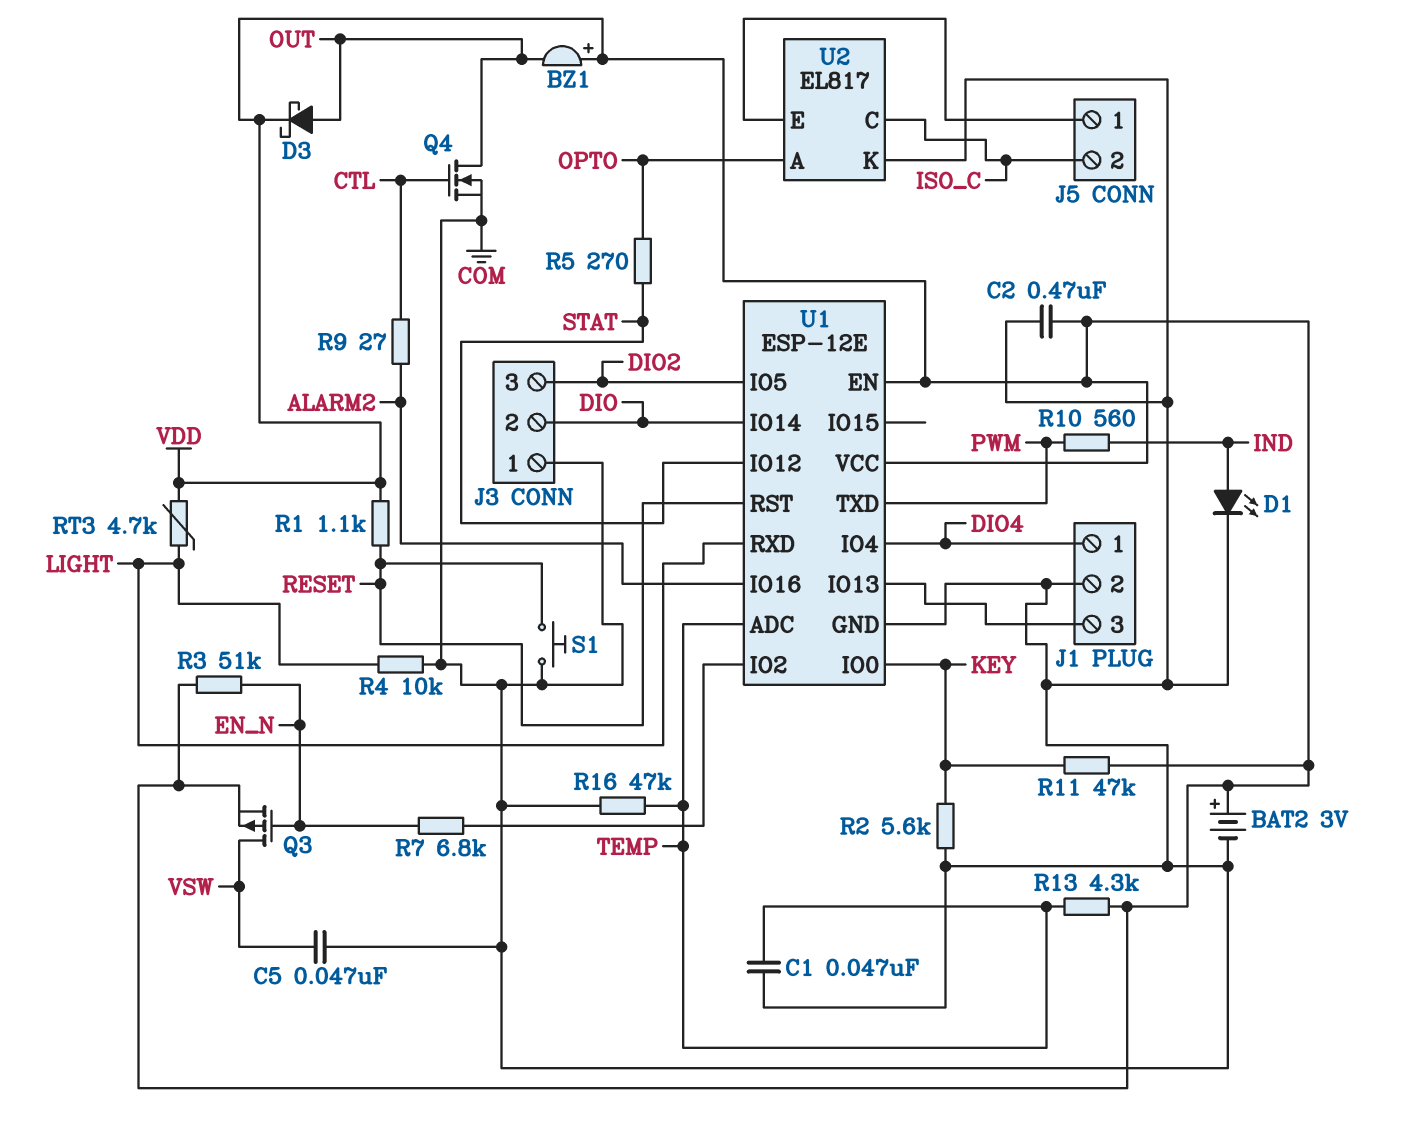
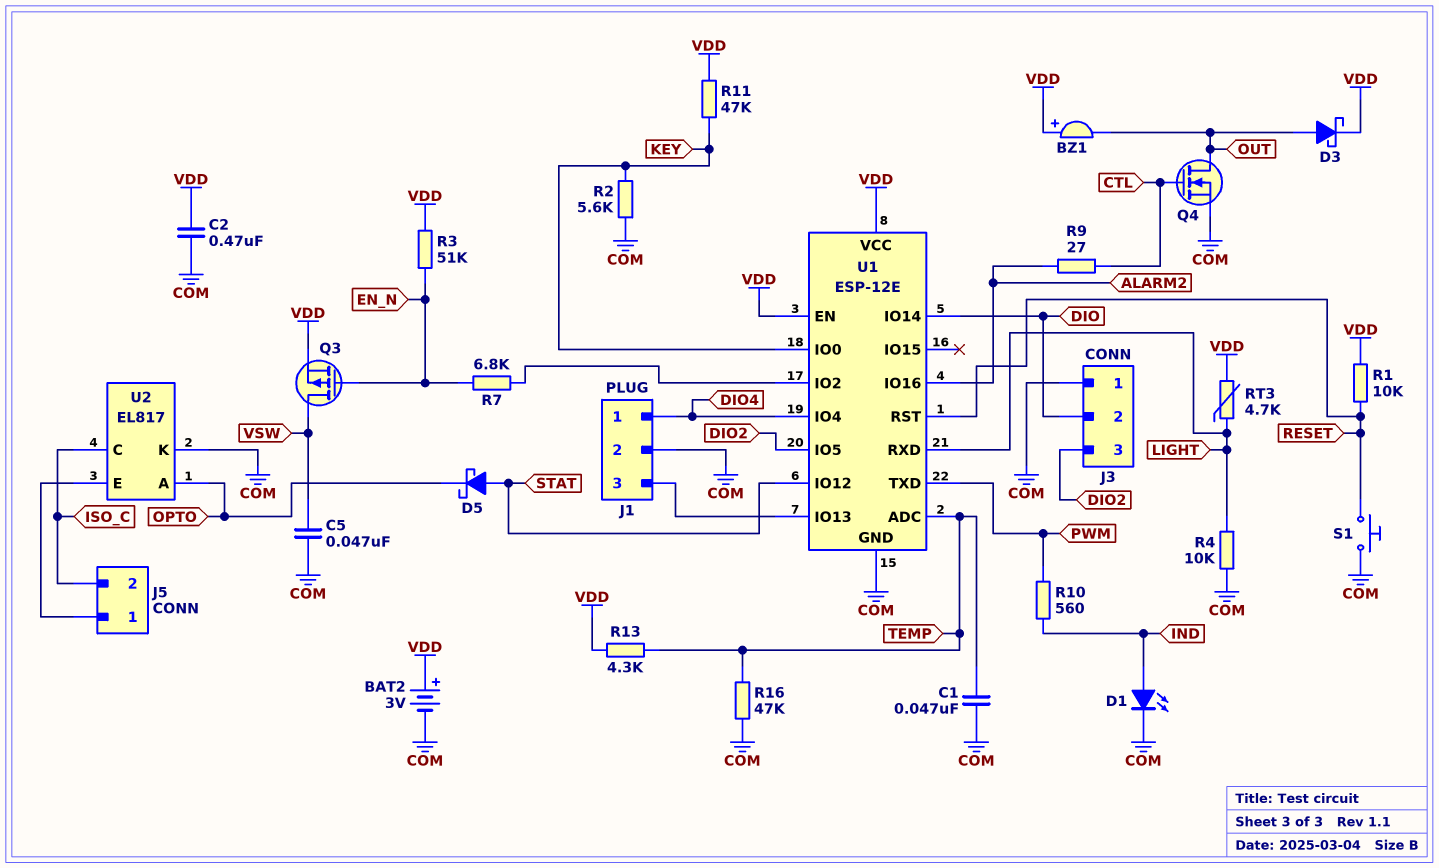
D5: none -> schottky (A STAT, K OPTO)
R1: 1.1k (RESET, VDD) -> 10k (RESET, VDD)
R5: 270 (OPTO, STAT) -> none

